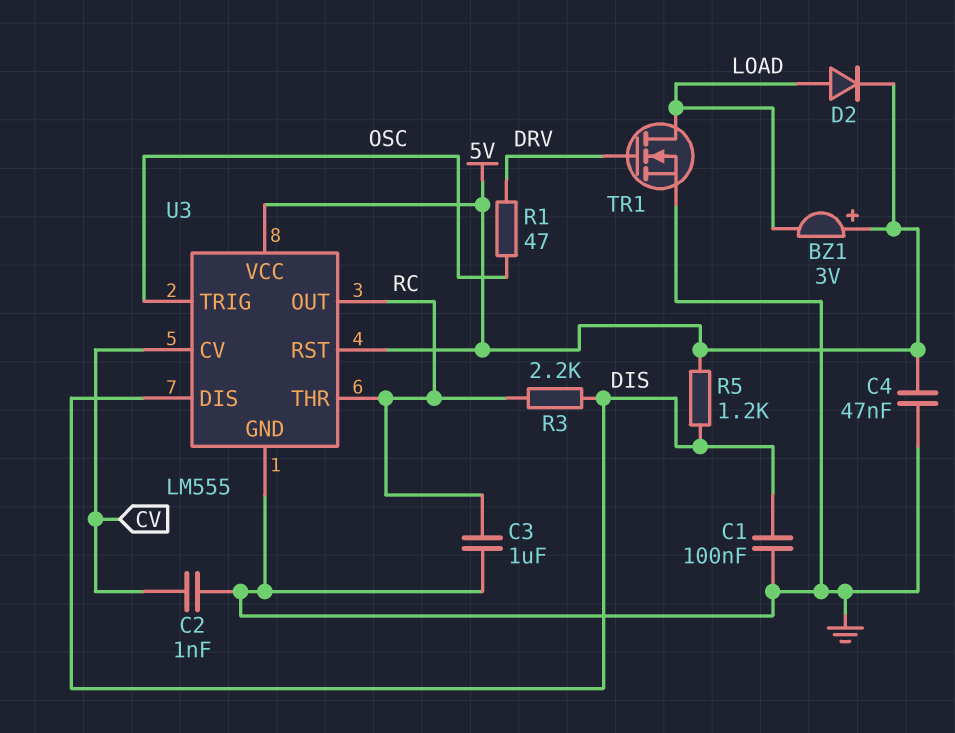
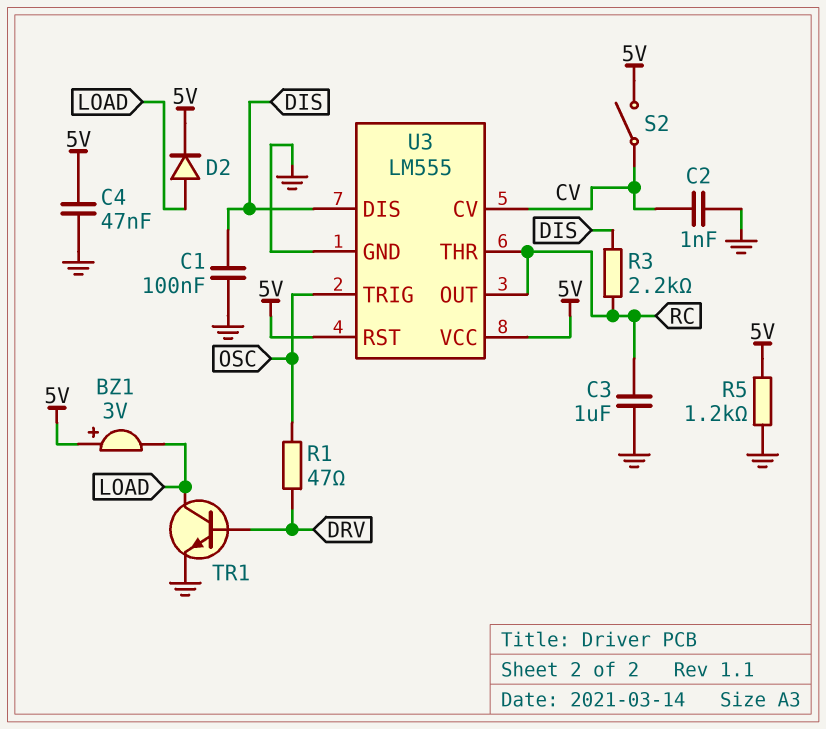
R5: 1.2k (5V, DIS) -> 1.2k (5V, GND)
S2: none -> switch (5V, CV)
TR1: NMOS (G DRV, D LOAD, S GND) -> NPN (B DRV, C LOAD, E GND)

